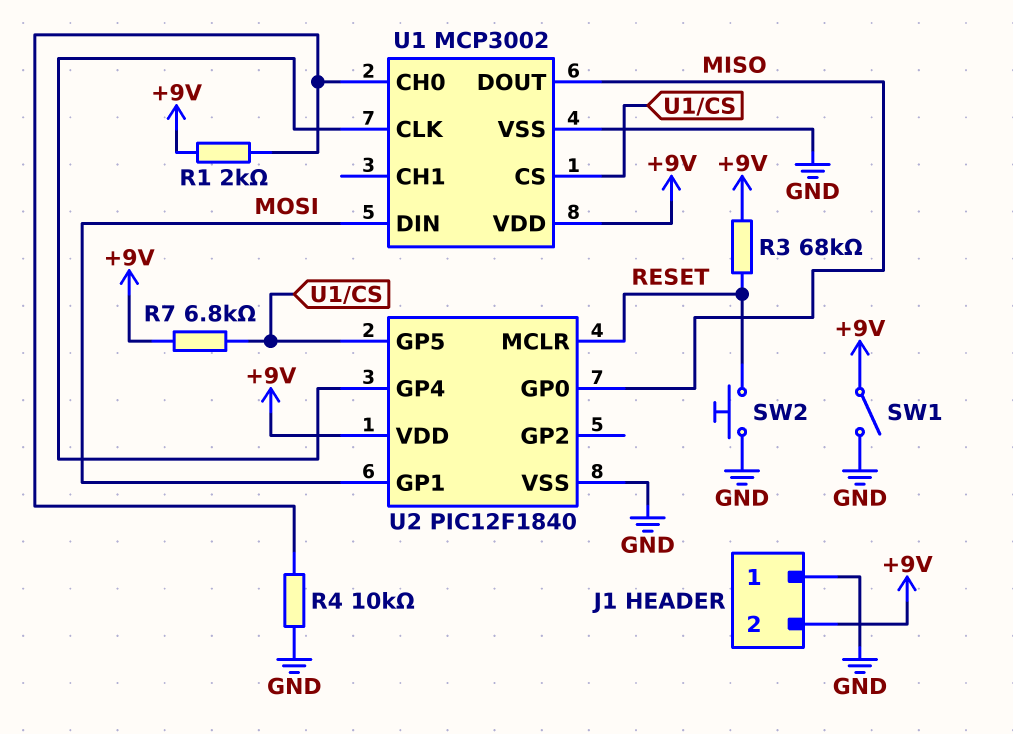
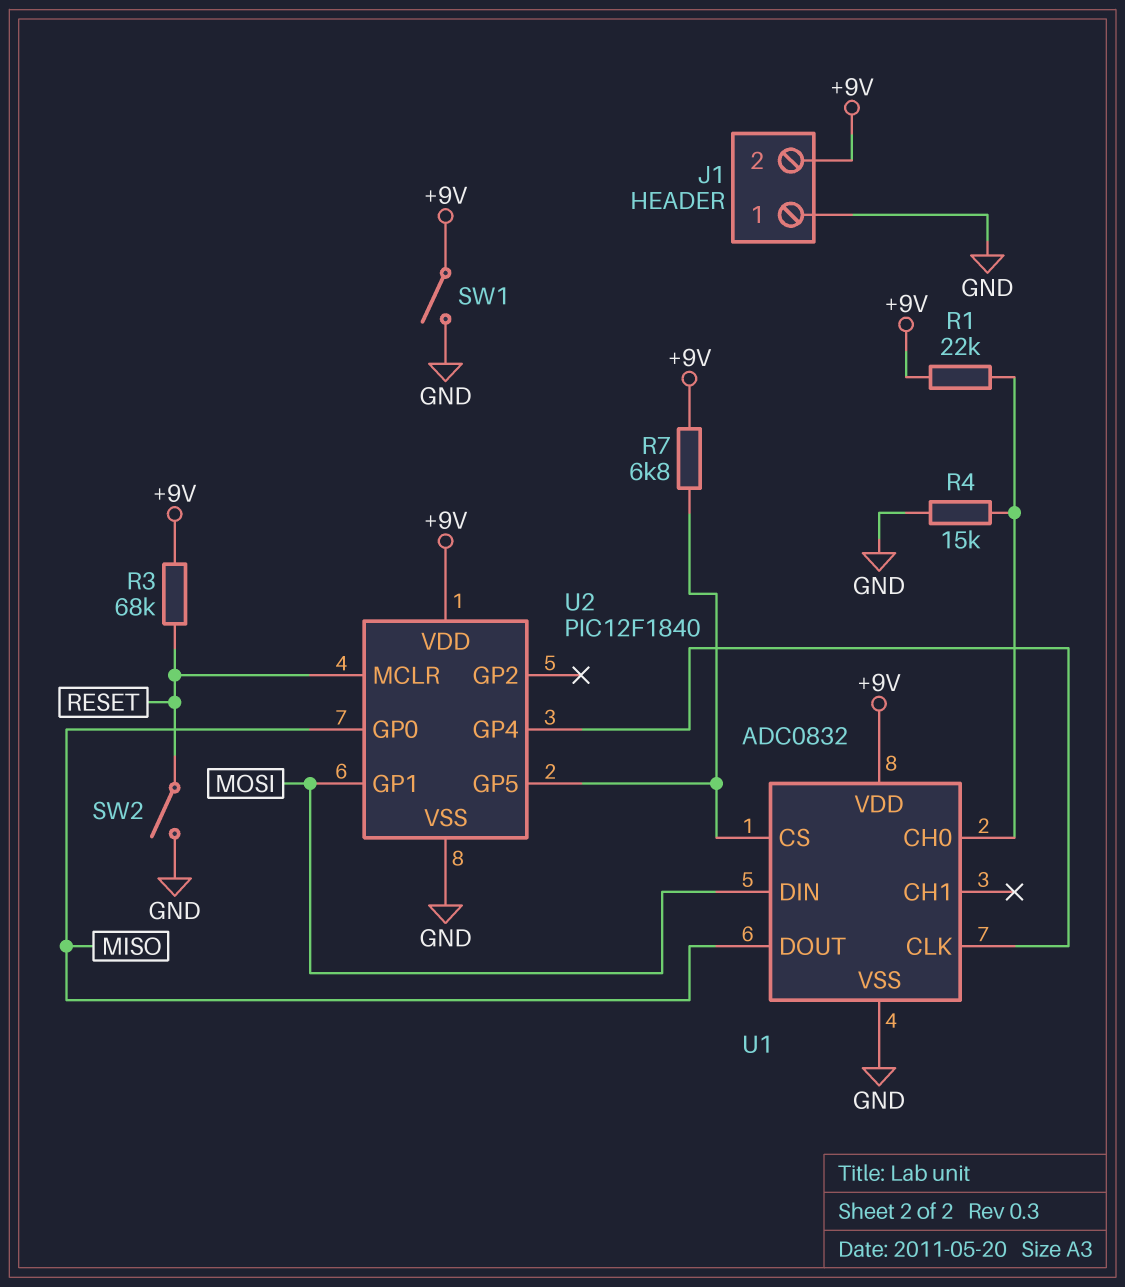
R1: 2k (+9V, U1/CH0) -> 22k (+9V, U1/CH0)
R4: 10k (GND, U1/CH0) -> 15k (GND, U1/CH0)
SW2: button (GND, RESET) -> switch (GND, RESET)
U1: MCP3002 -> ADC0832

